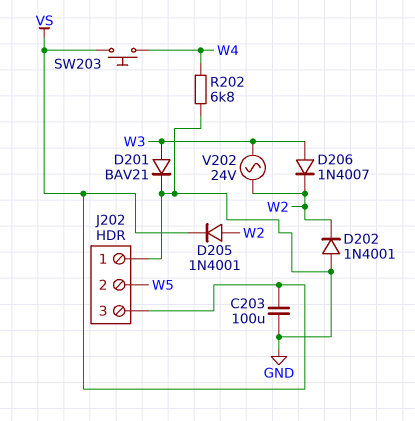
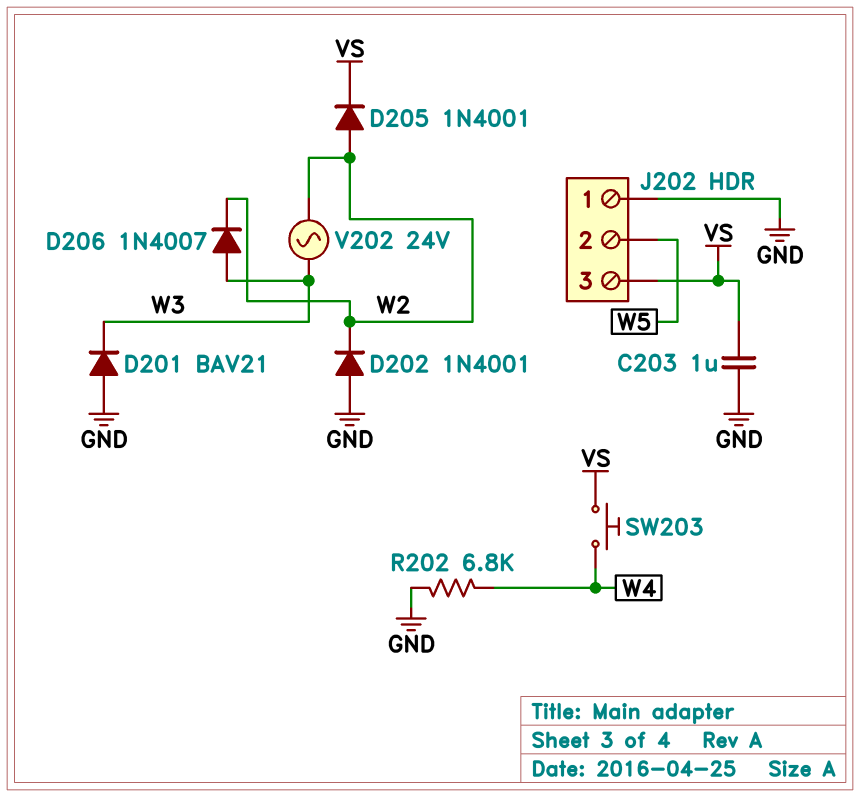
C203: 100uF (GND, VS) -> 1uF (GND, VS)
D201: diode BAV21 (A W3, K GND) -> diode BAV21 (A GND, K W3)

